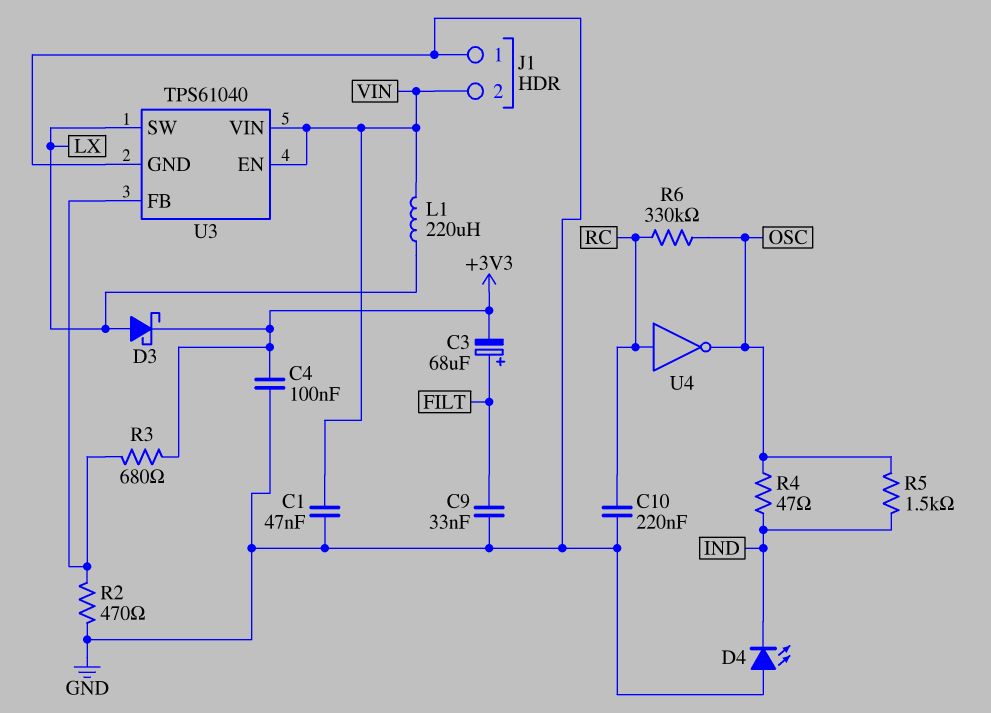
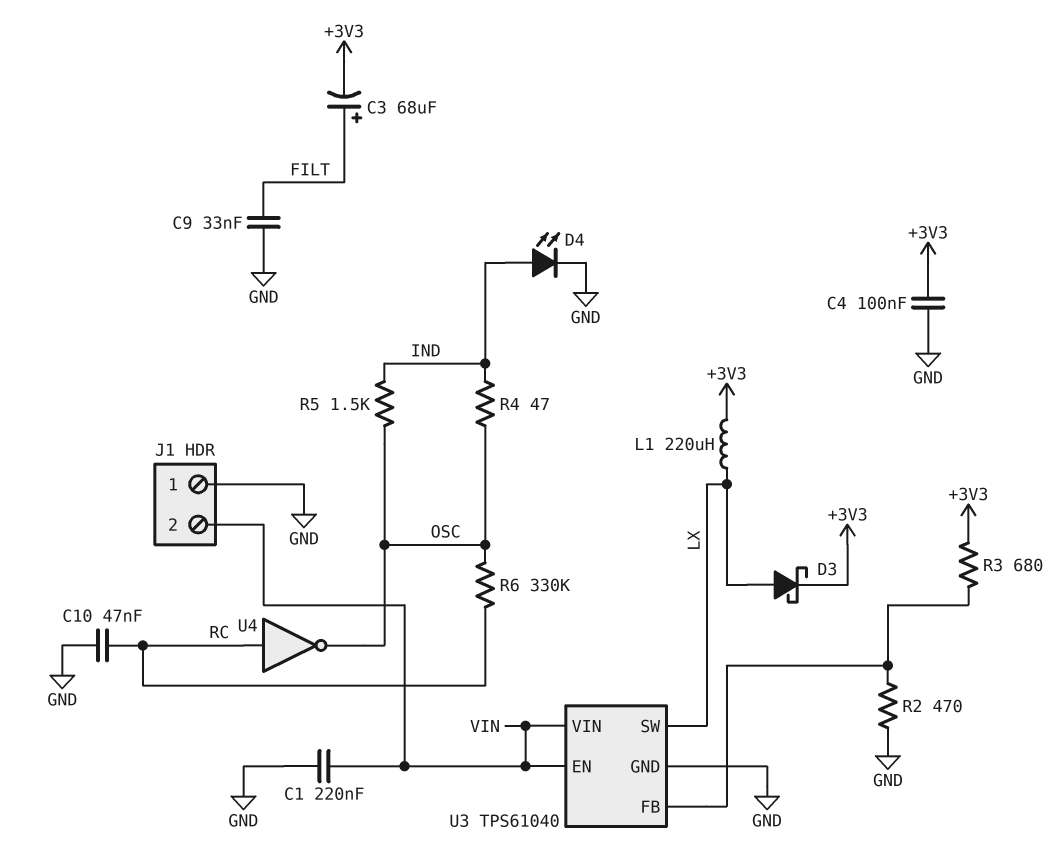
C1: 47nF (GND, VIN) -> 220nF (GND, VIN)
C10: 220nF (GND, RC) -> 47nF (GND, RC)
D4: LED (A GND, K IND) -> LED (A IND, K GND)
L1: 220uH (LX, VIN) -> 220uH (+3V3, LX)

